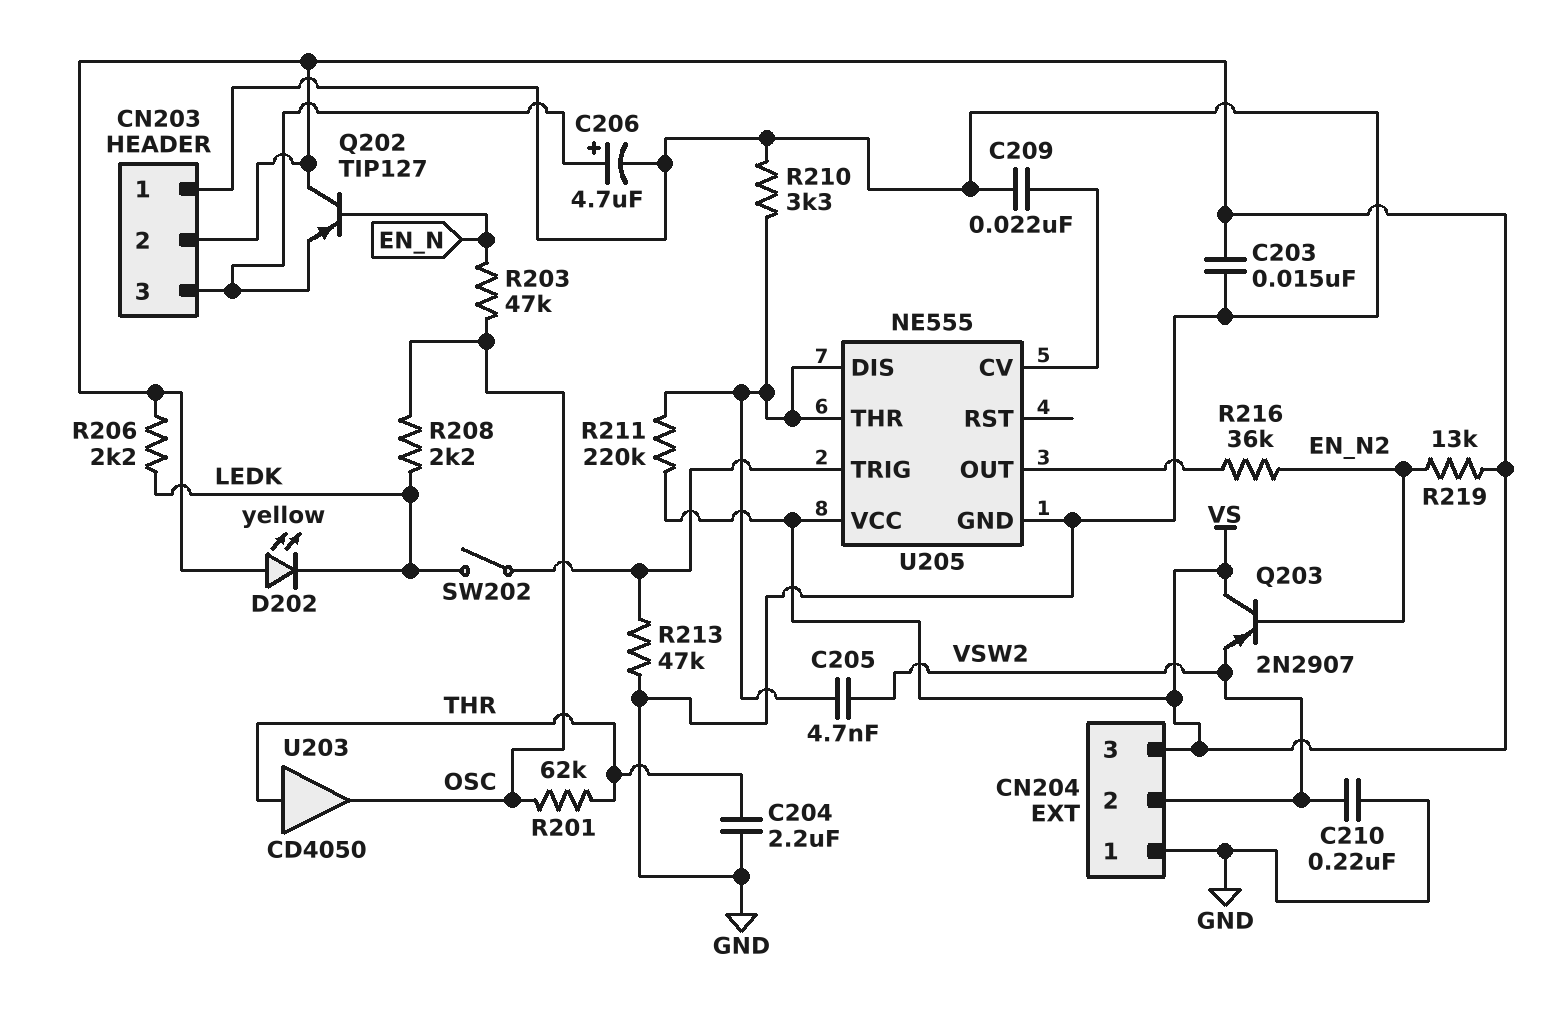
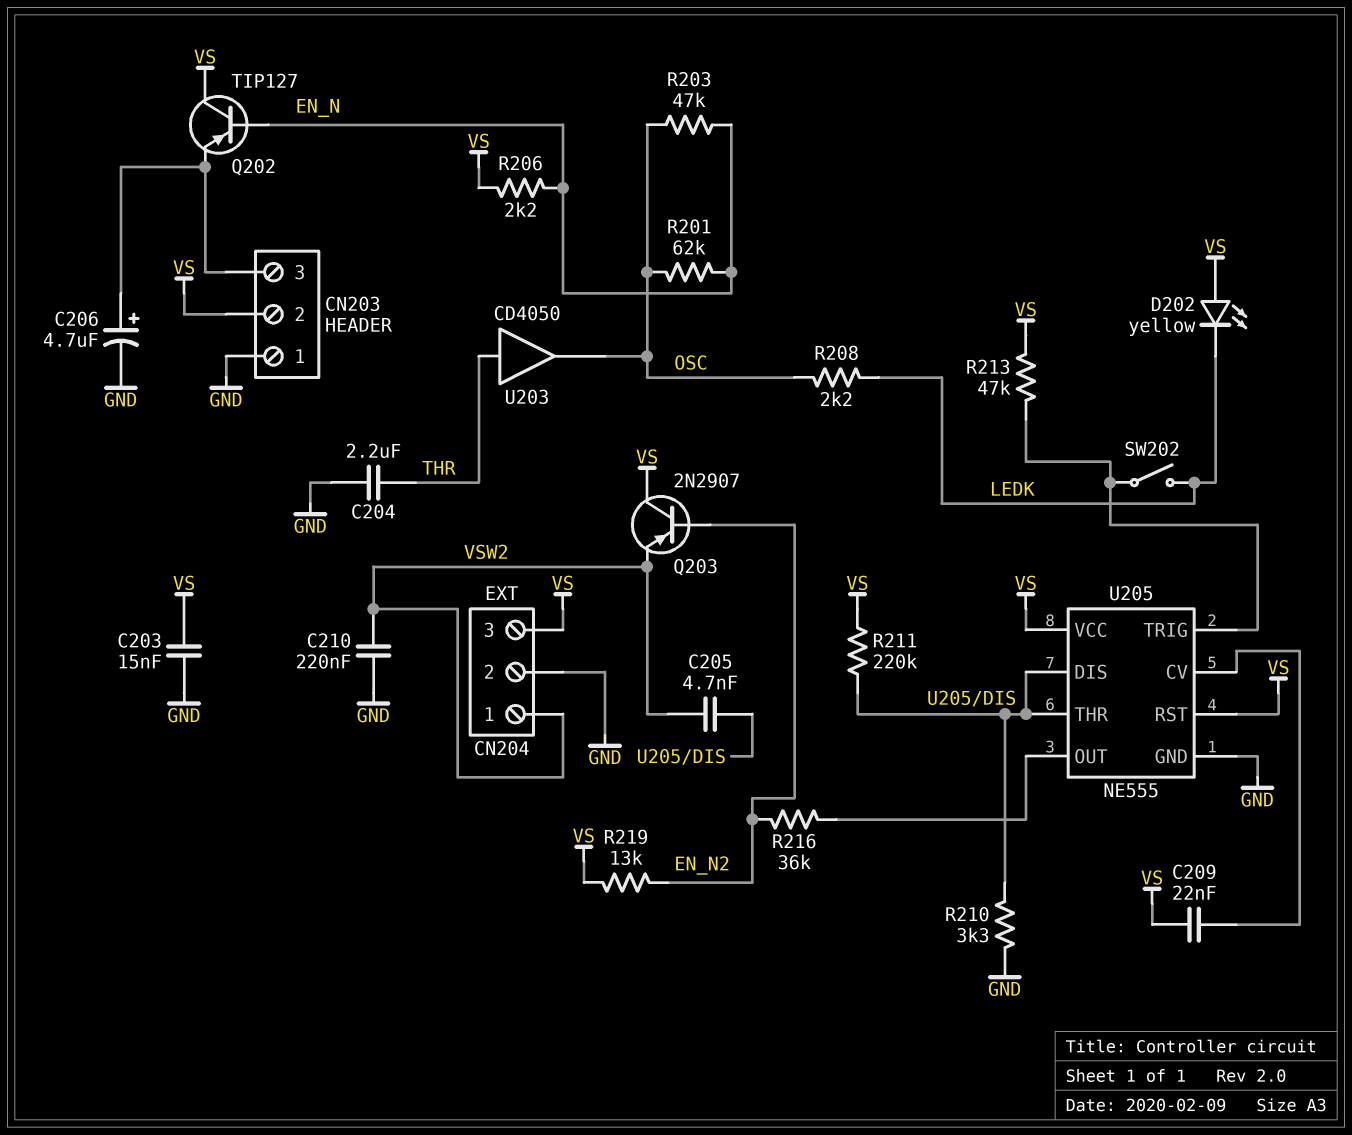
C209: 22nF (GND, U205/CV) -> 22nF (U205/CV, VS)
CN204 pin 1: GND -> VSW2
CN204 pin 2: VSW2 -> GND
R201: 62k (OSC, THR) -> 62k (EN_N, OSC)
R206: 2.2k (LEDK, VS) -> 2.2k (EN_N, VS)
R213: 47k (GND, U205/TRIG) -> 47k (U205/TRIG, VS)
U205 pin RST: none -> VS

